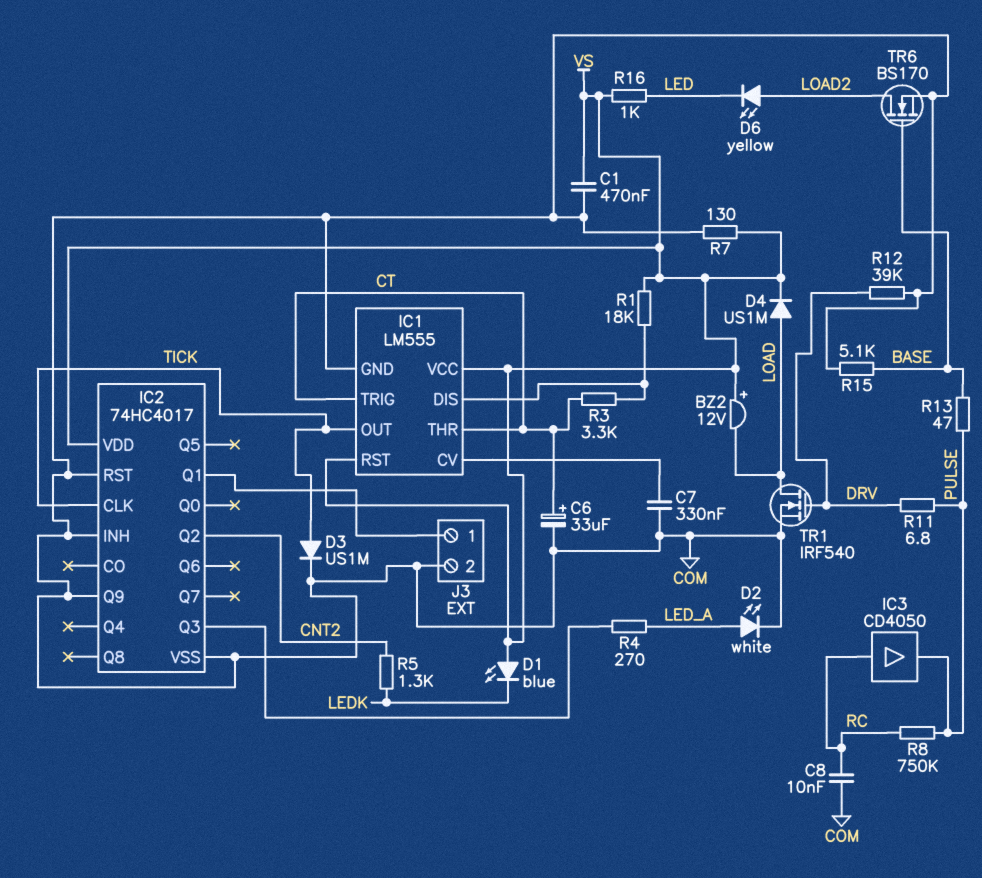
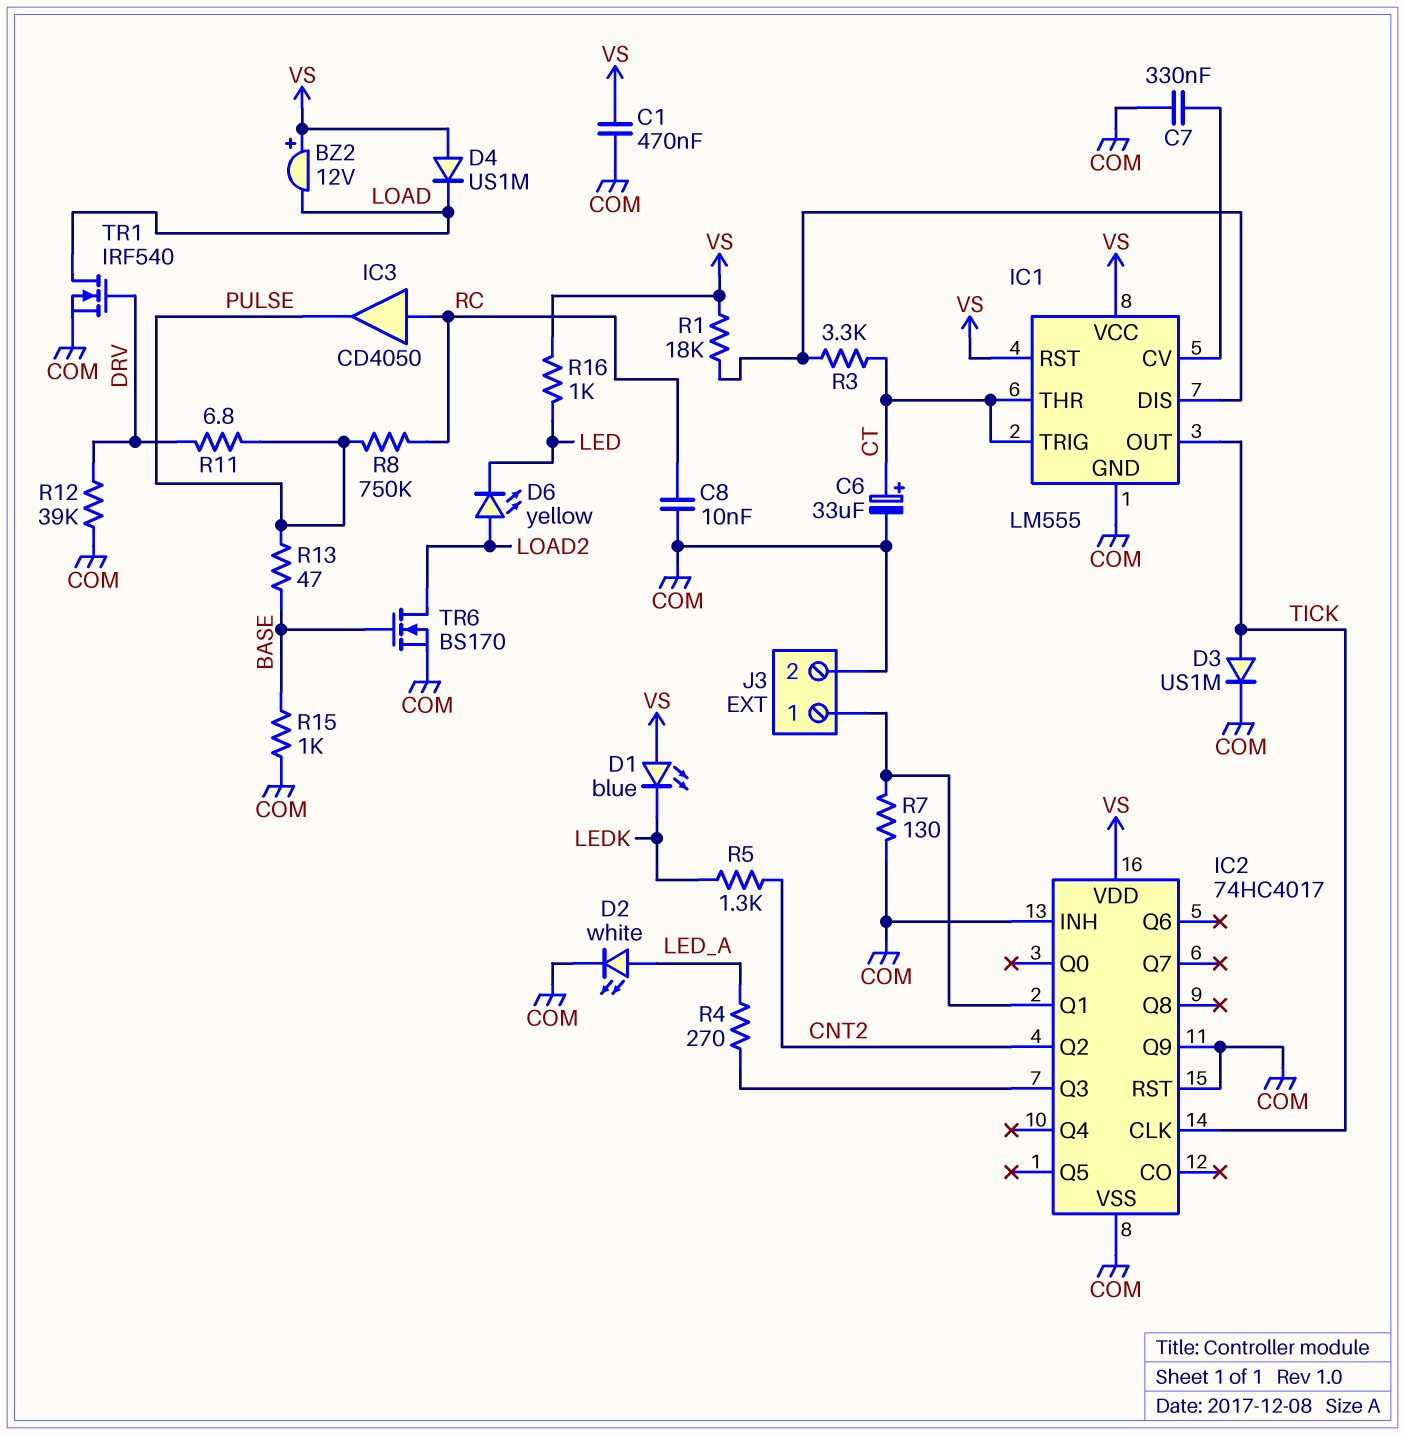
D4: diode US1M (A LOAD, K VS) -> diode US1M (A VS, K LOAD)
R7: 130 (COM, VS) -> 130 (COM, IC2/Q1)
R15: 5.1k (BASE, COM) -> 1k (BASE, COM)

